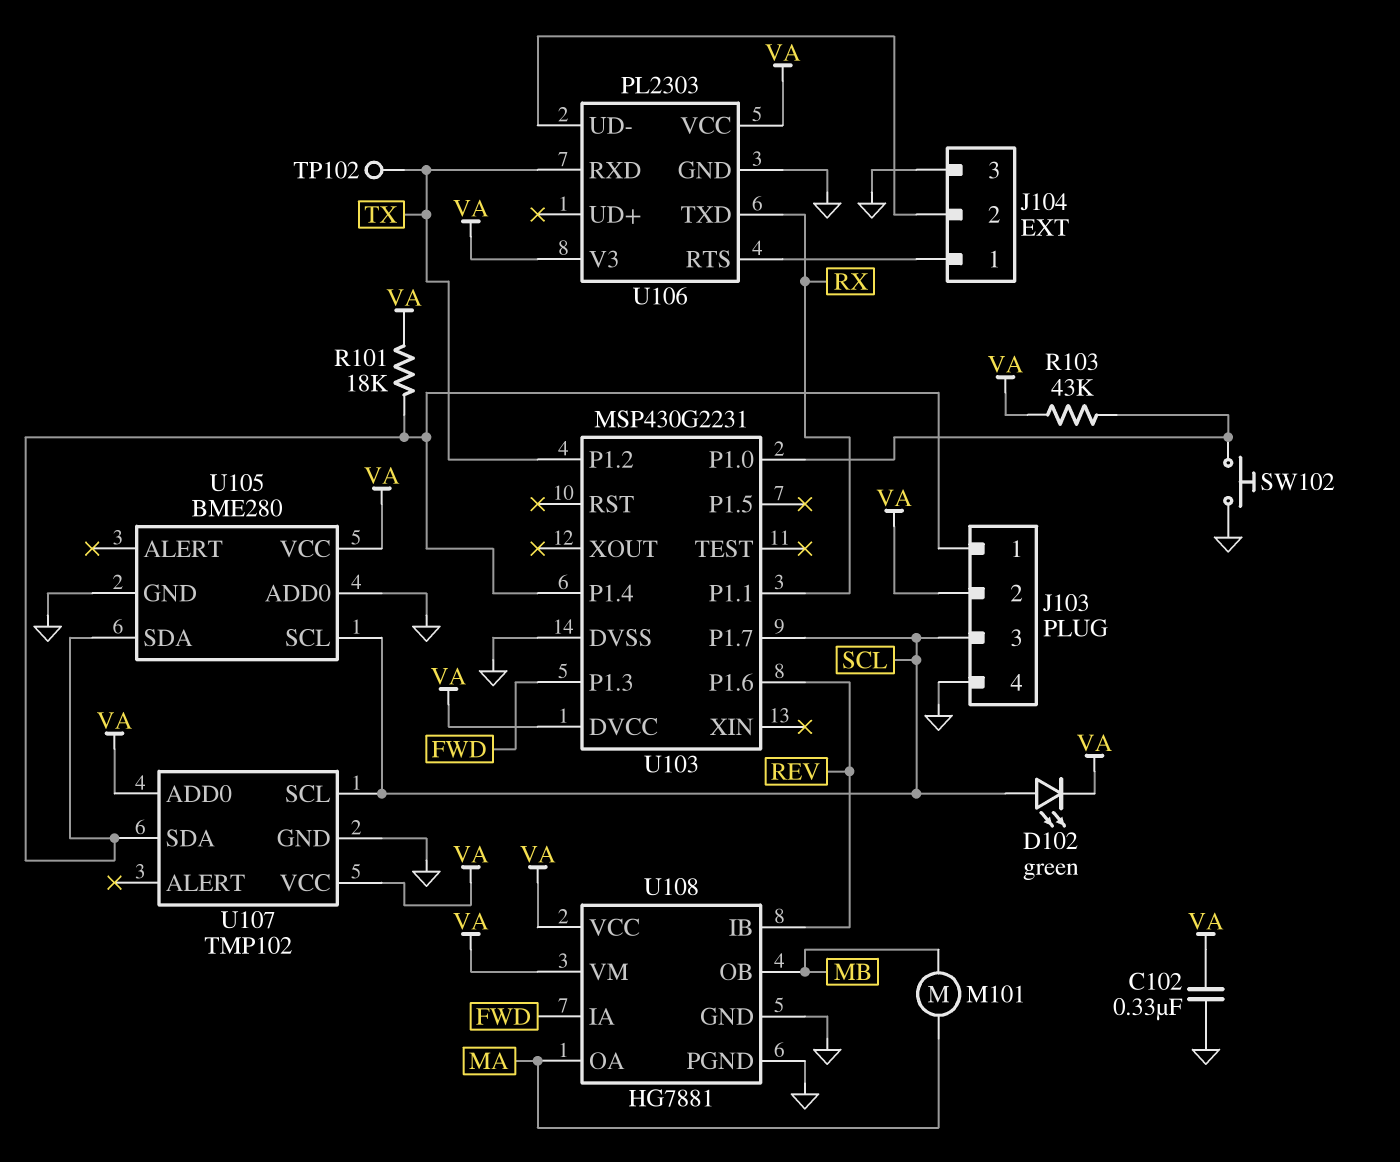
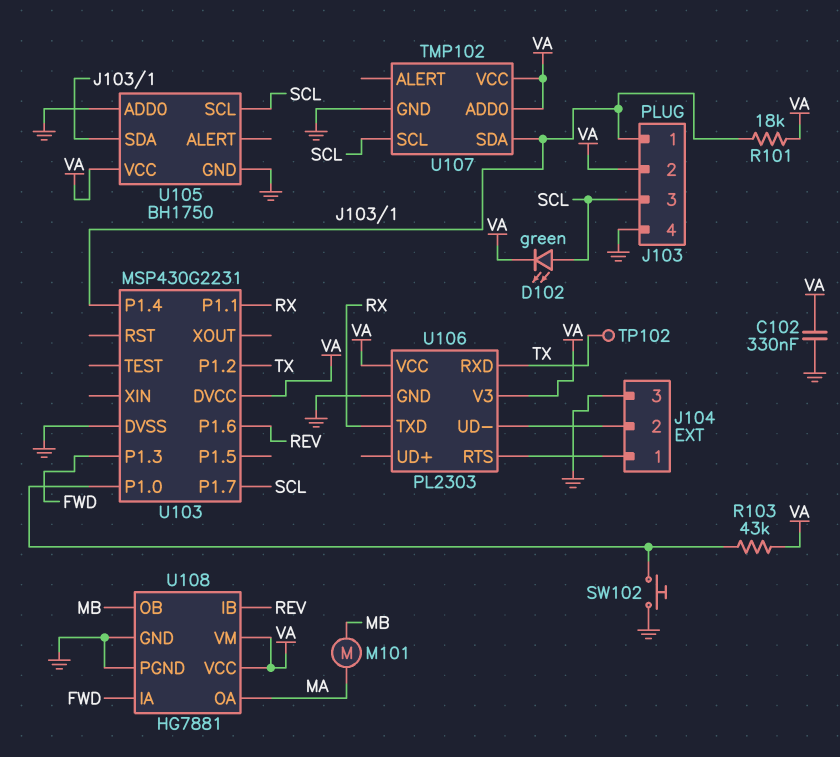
U105: BME280 -> BH1750

